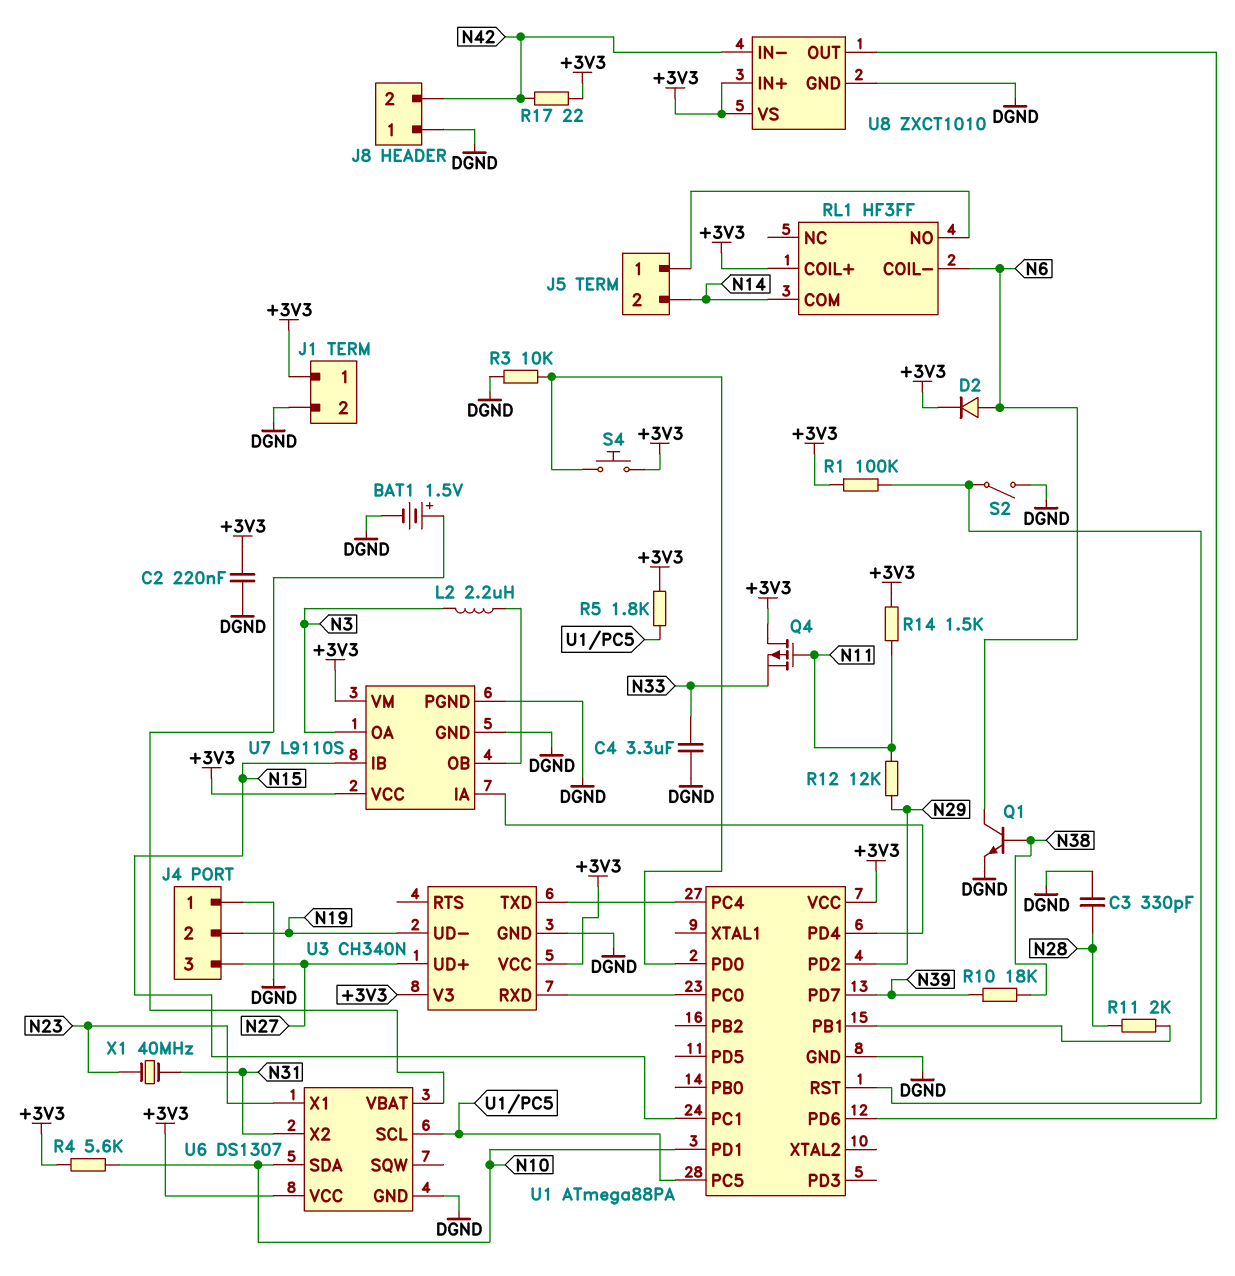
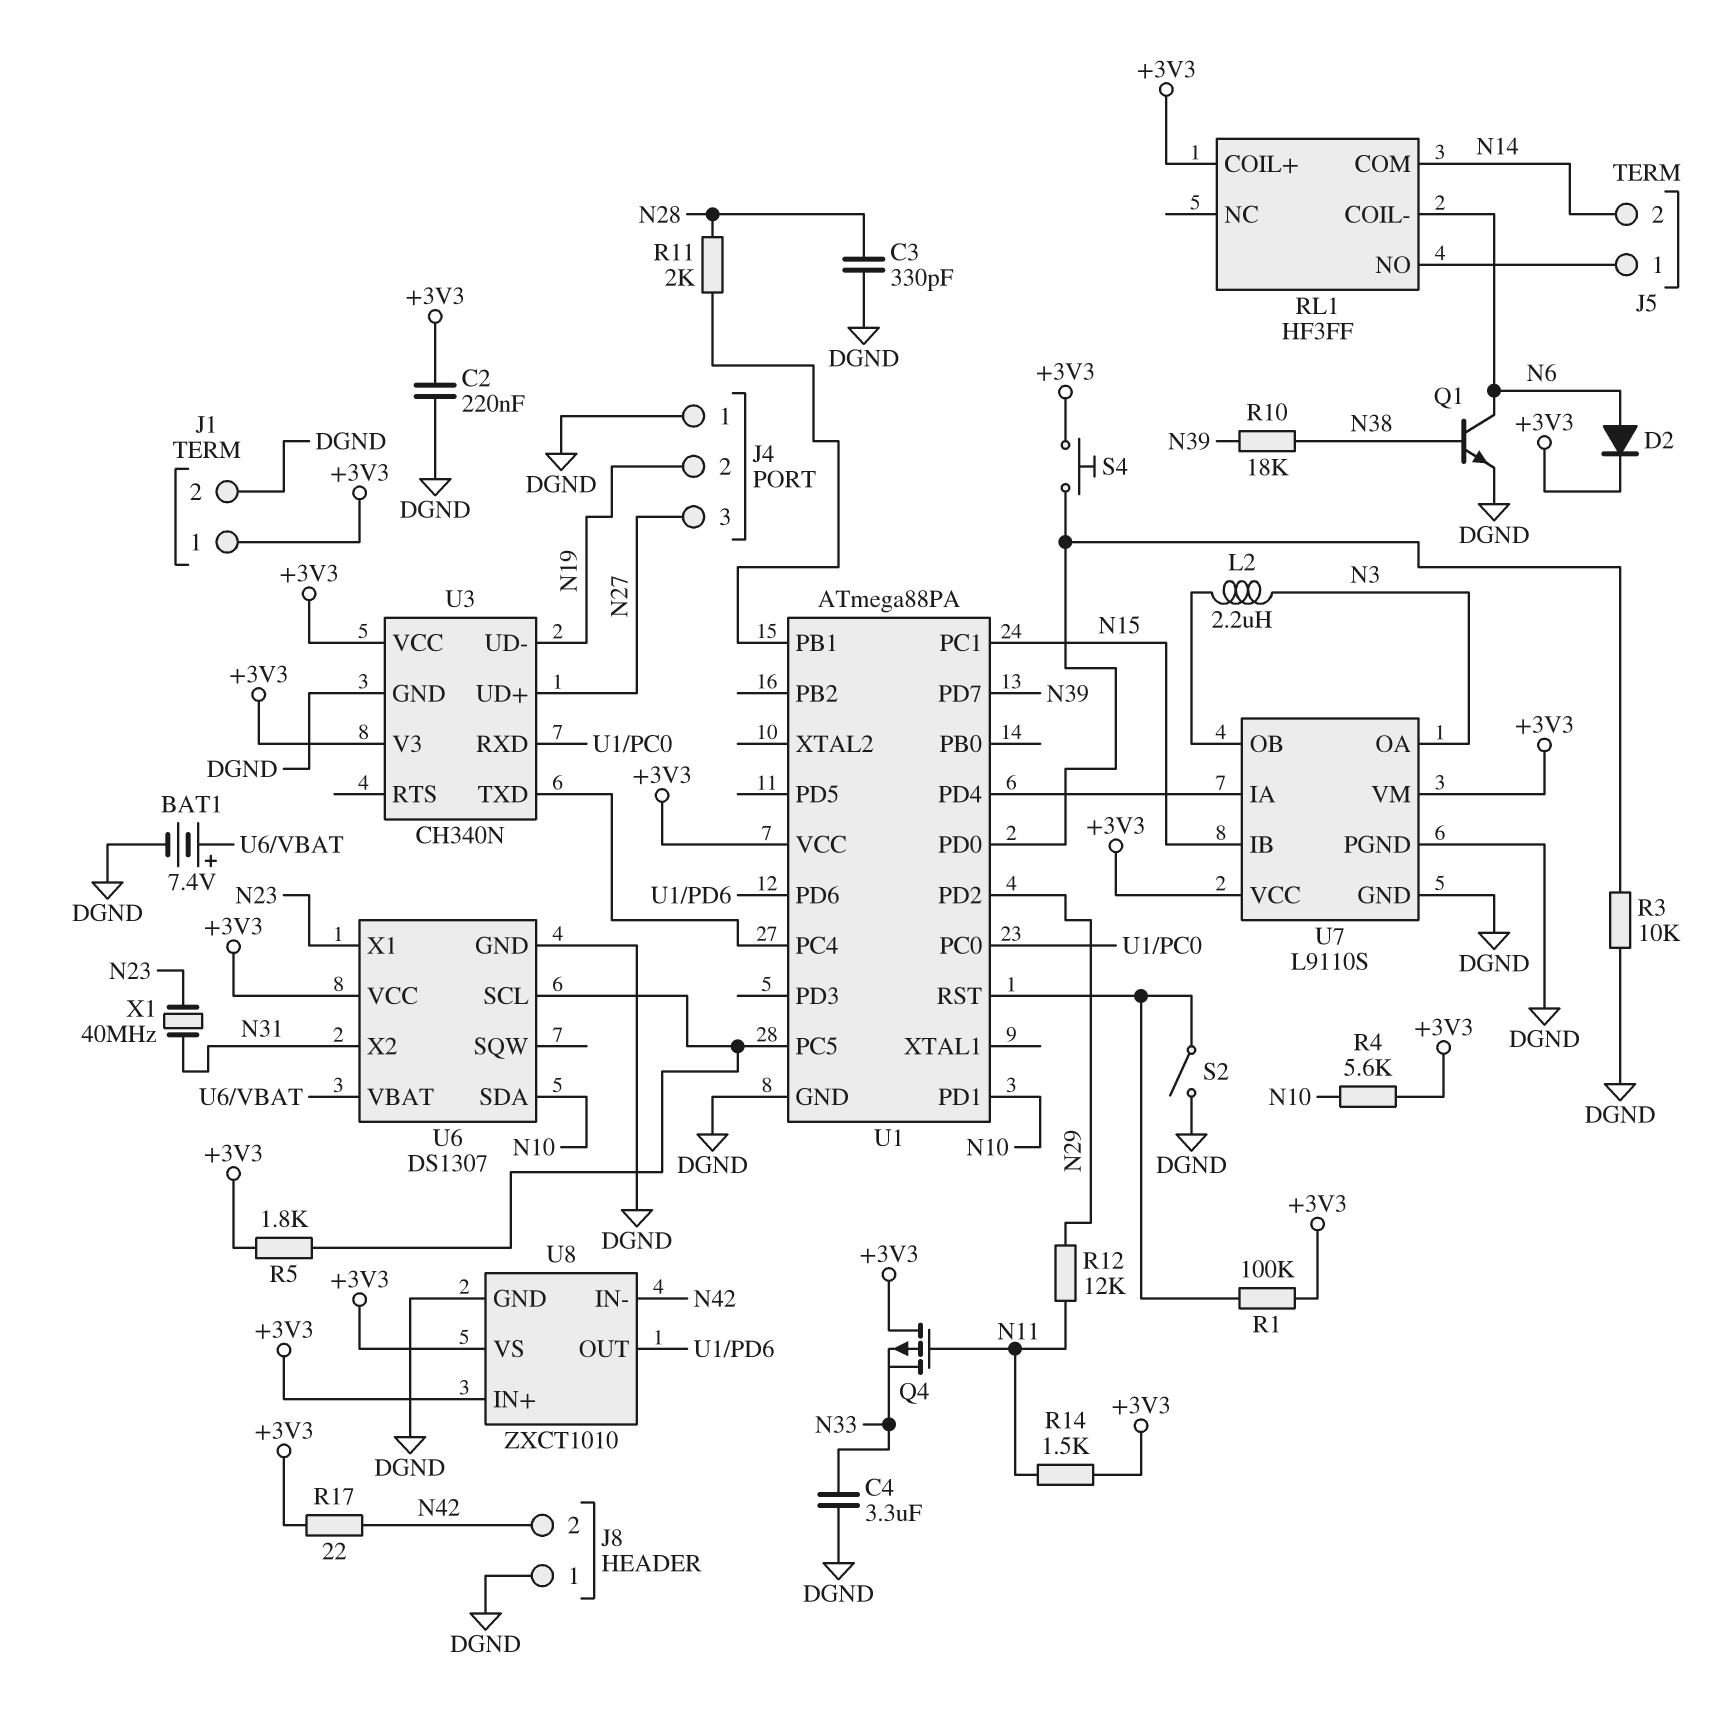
BAT1: 1.5V (plus U6/VBAT, minus DGND) -> 7.4V (plus U6/VBAT, minus DGND)

